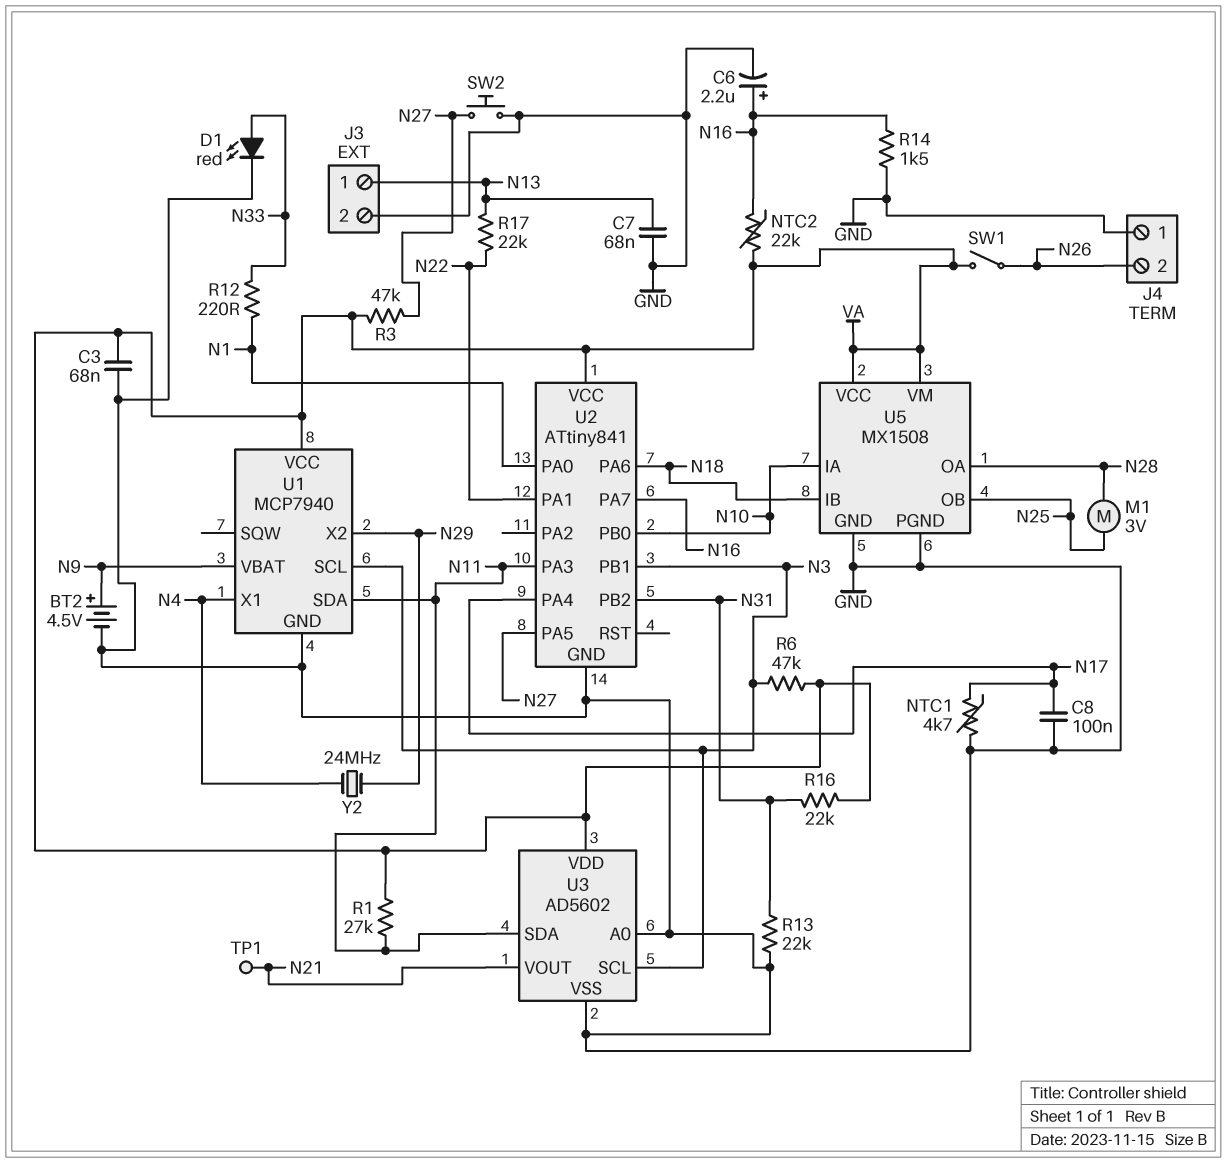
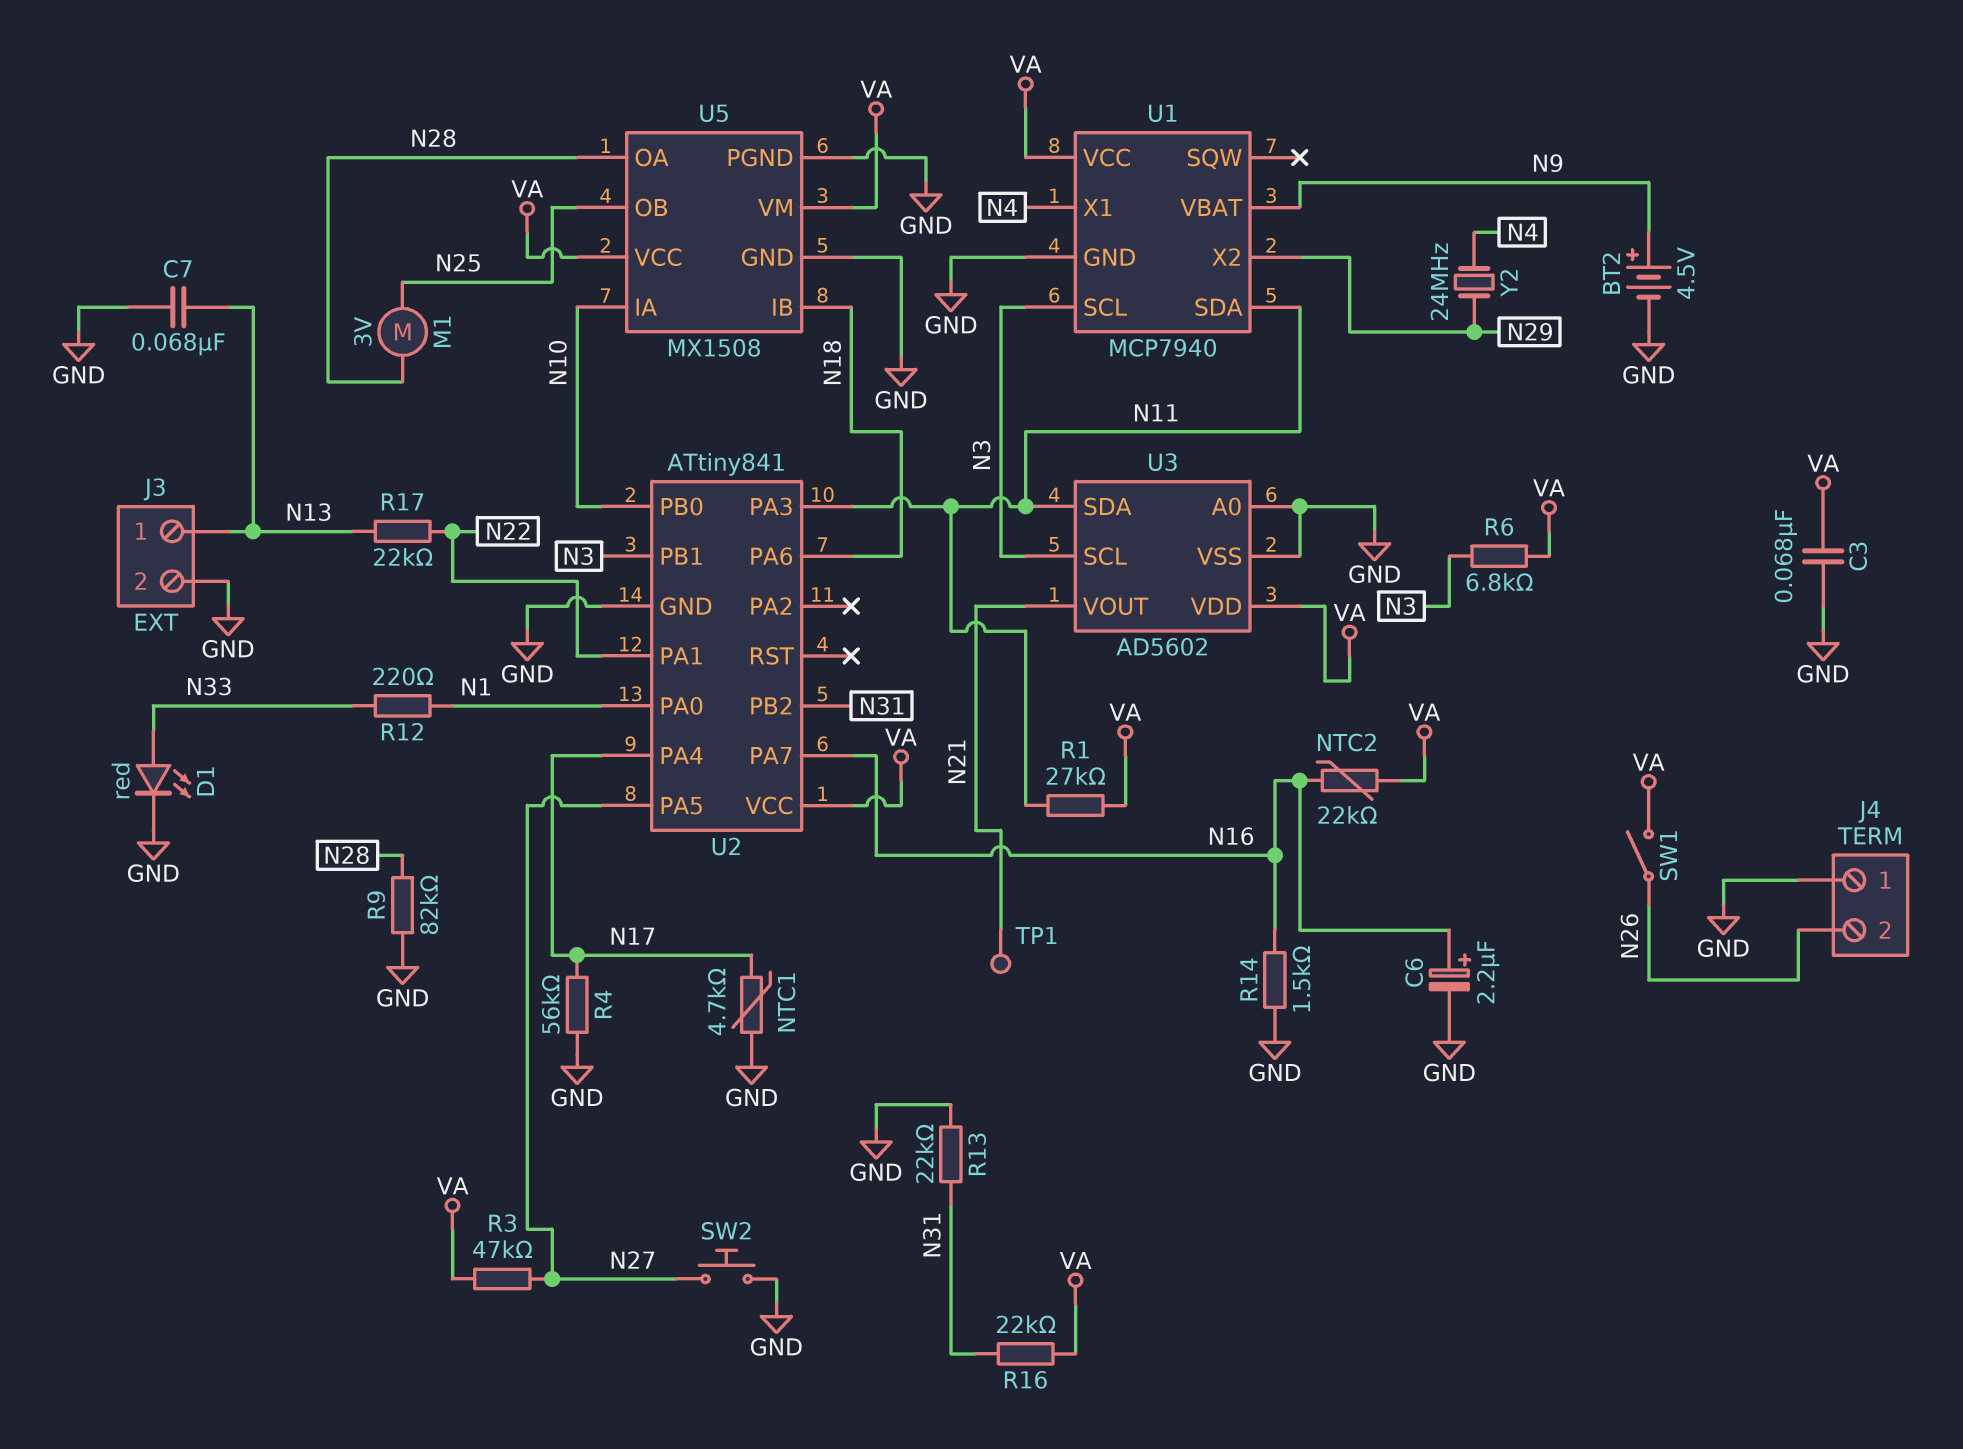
C8: 100nF (GND, N17) -> none
R4: none -> 56k (GND, N17)
R6: 47k (N3, VA) -> 6.8k (N3, VA)
R9: none -> 82k (GND, N28)

